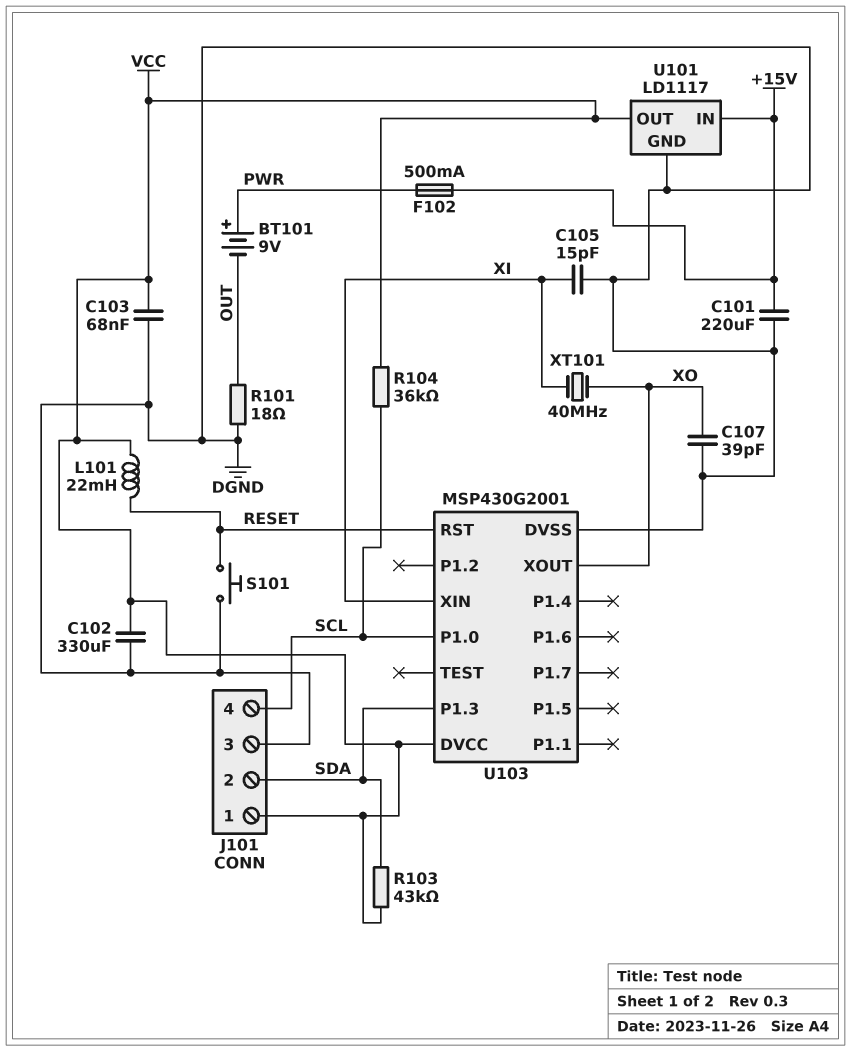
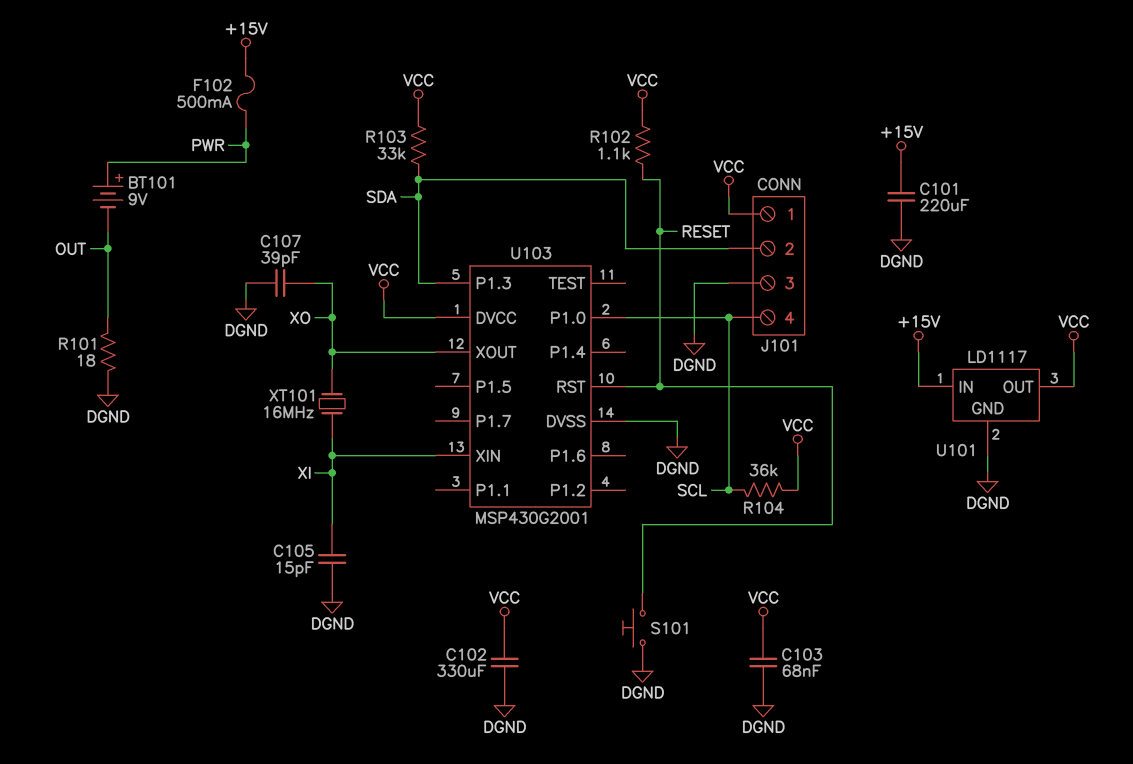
L101: 22mH (RESET, VCC) -> none
R102: none -> 1.1k (RESET, VCC)
R103: 43k (SDA, VCC) -> 33k (SDA, VCC)
XT101: 40MHz (XI, XO) -> 16MHz (XI, XO)

